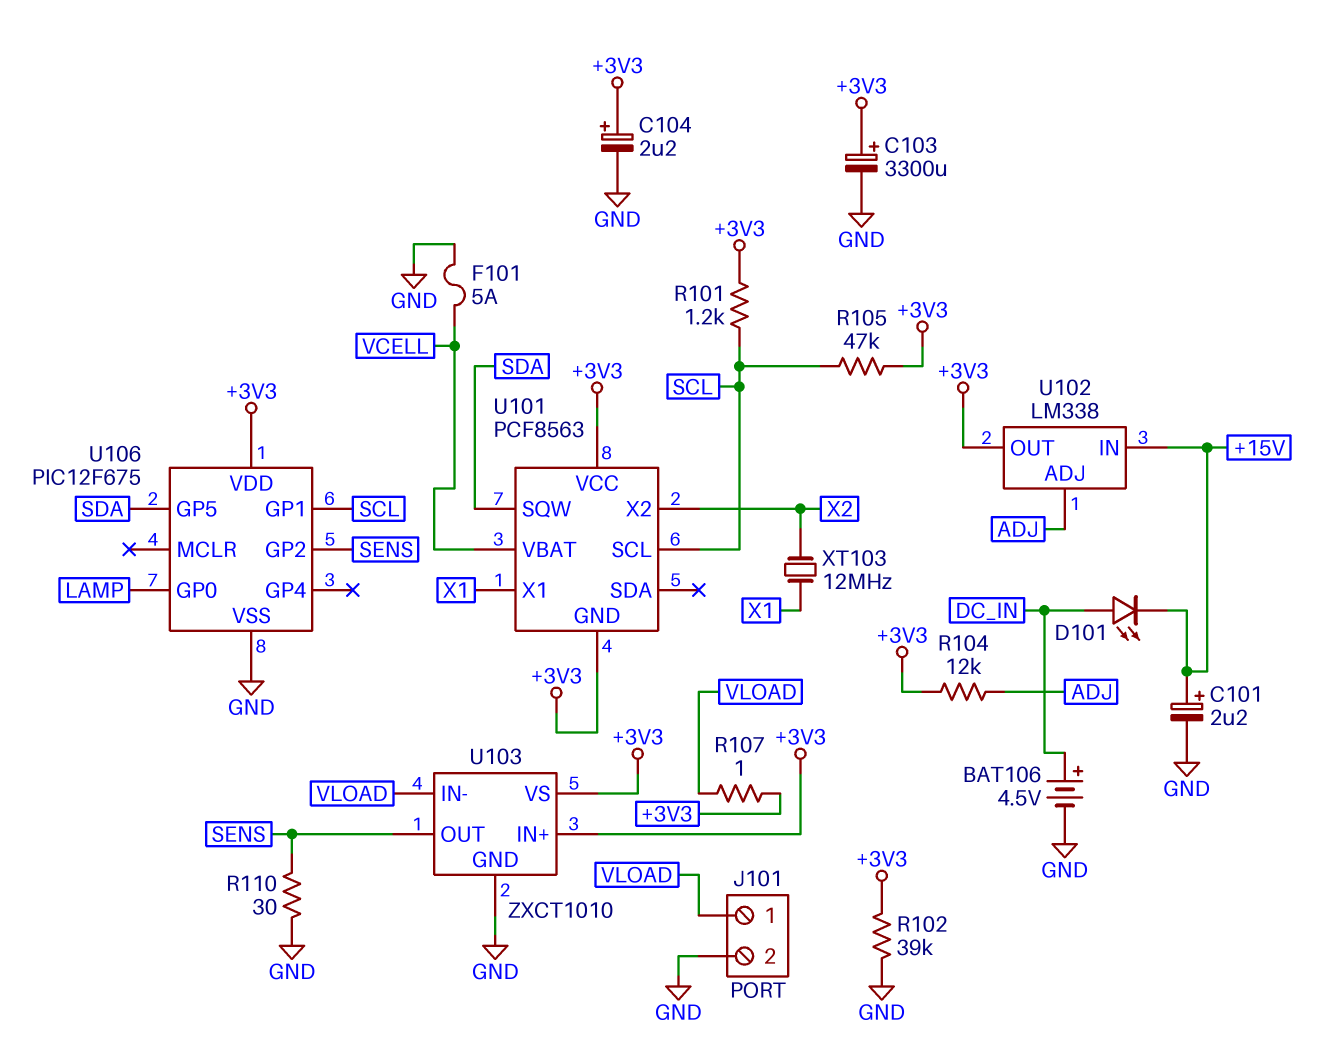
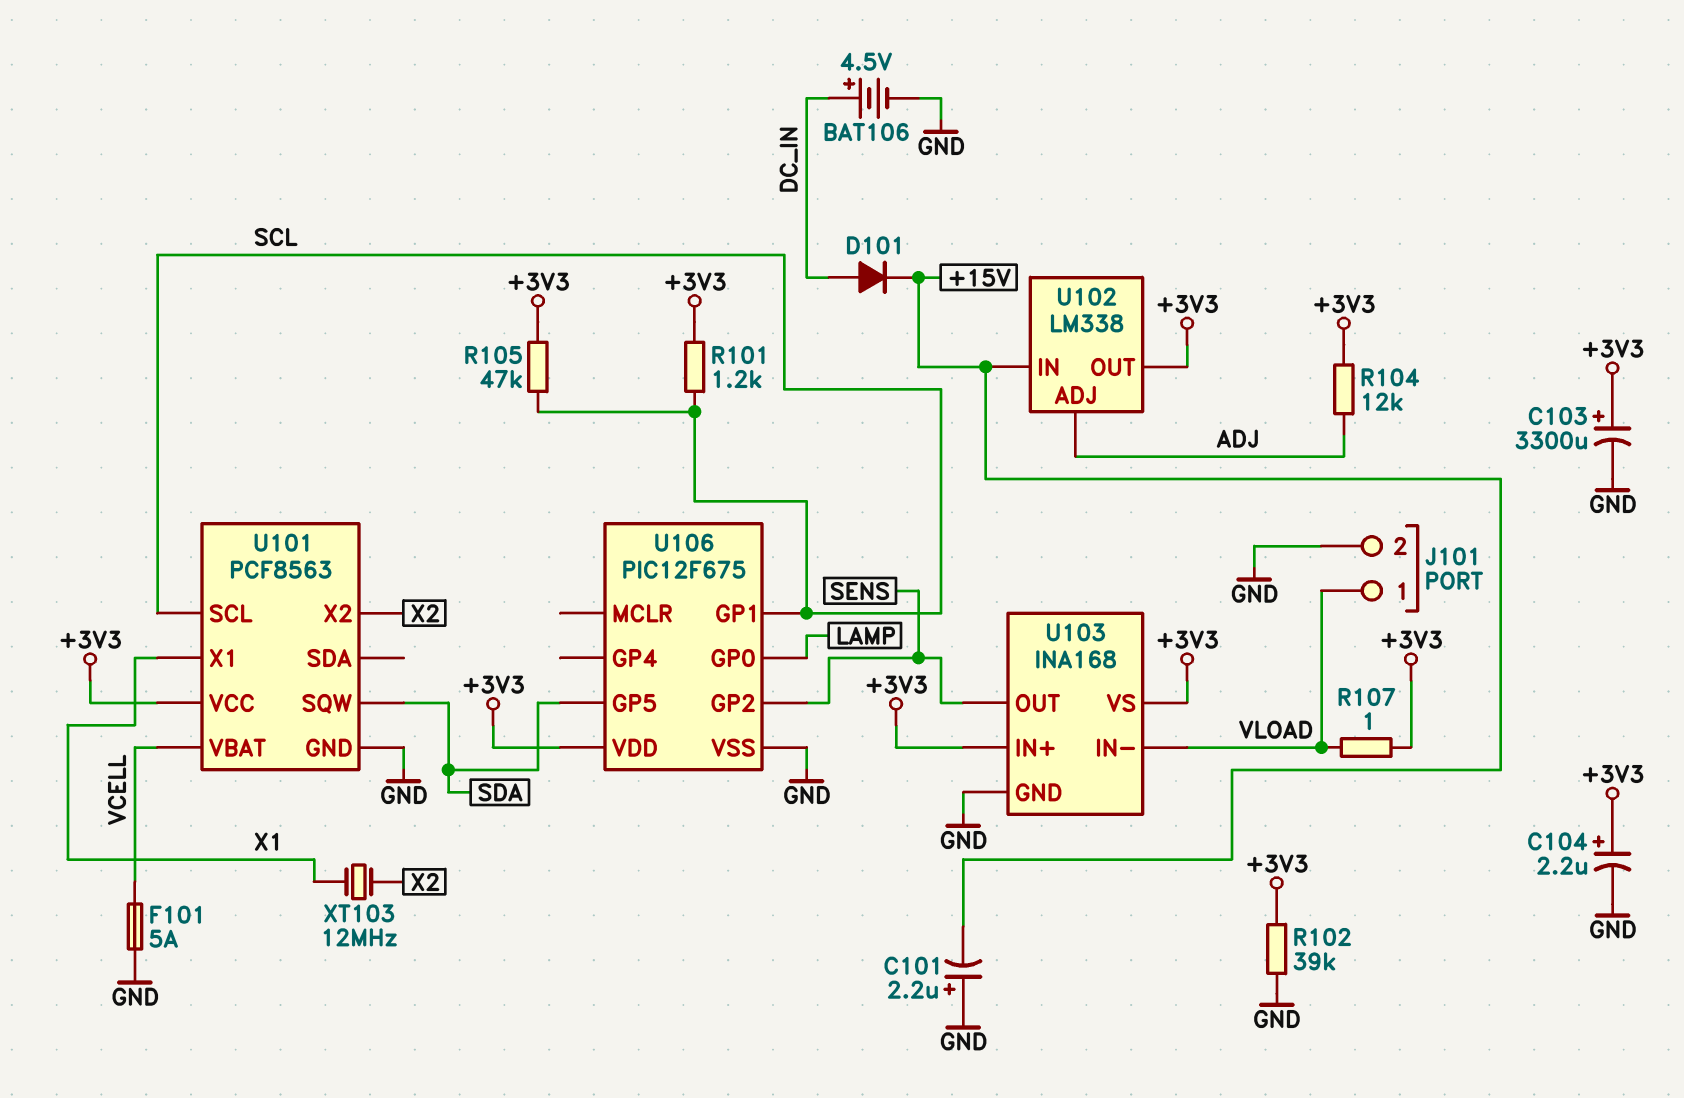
C101: 2.2uF (plus +15V, minus GND) -> 2.2uF (plus GND, minus +15V)
D101: LED (A DC_IN, K +15V) -> diode (A DC_IN, K +15V)
R110: 30 (GND, SENS) -> none
U101 pin GND: +3V3 -> GND
U103: ZXCT1010 -> INA168

